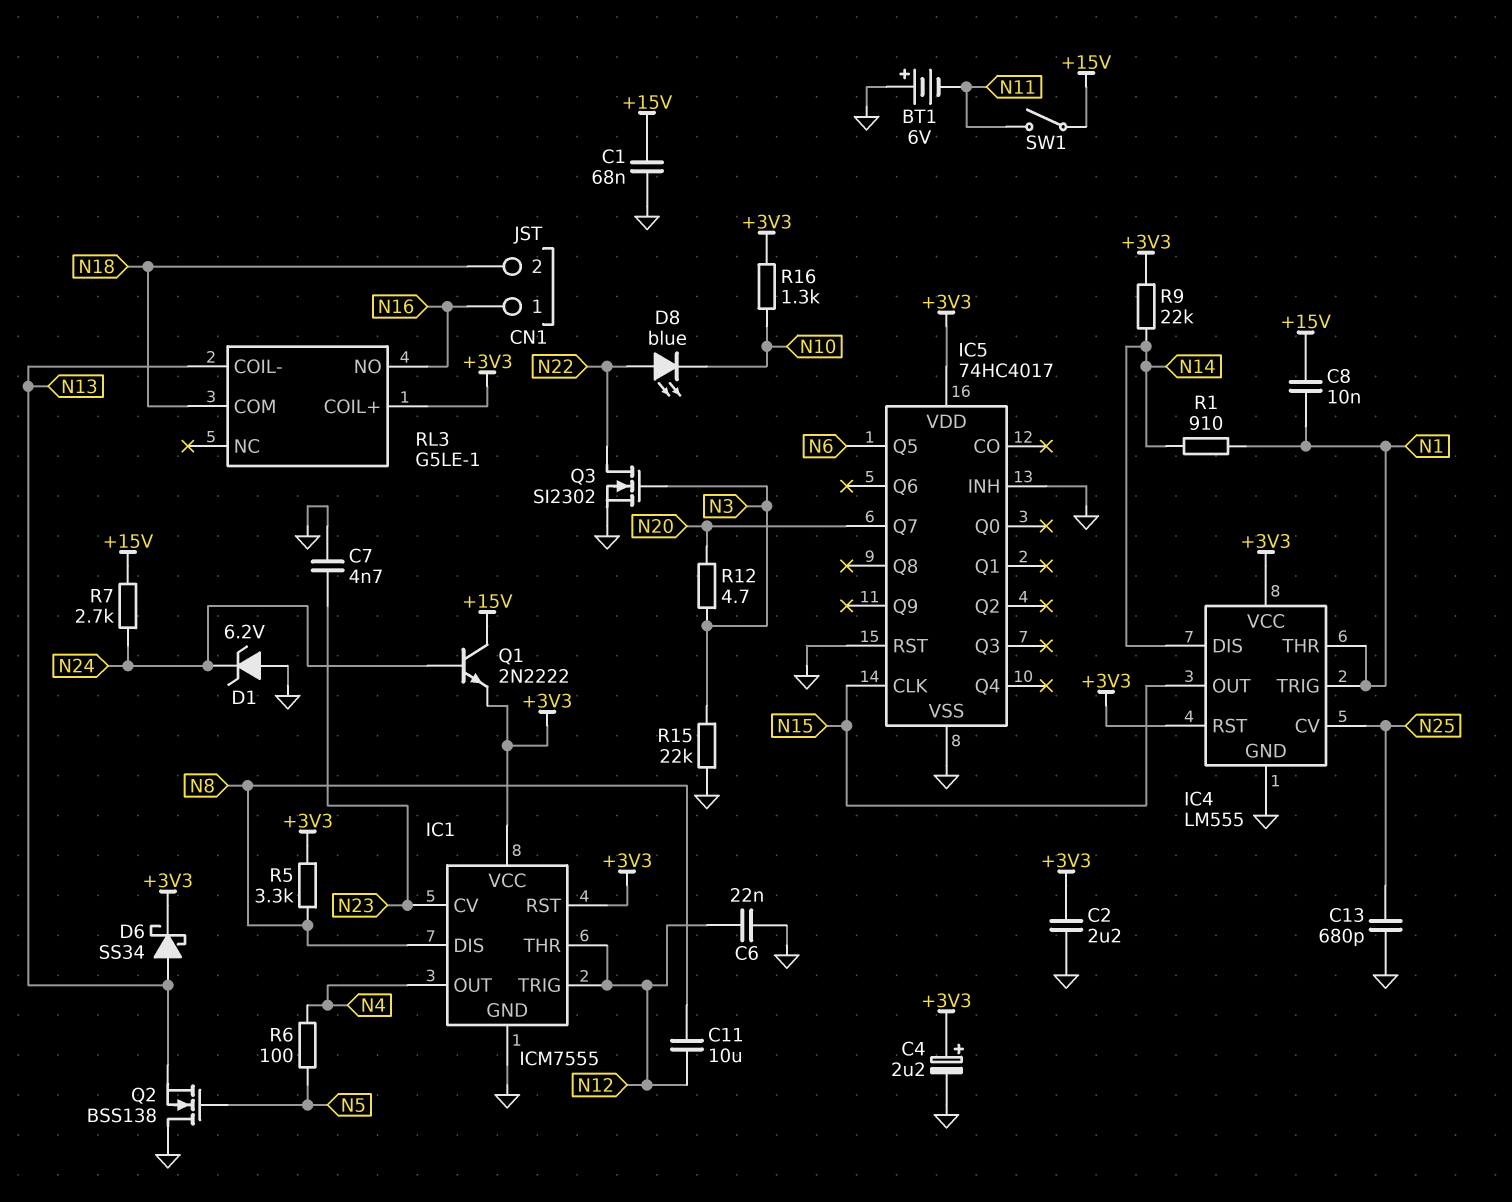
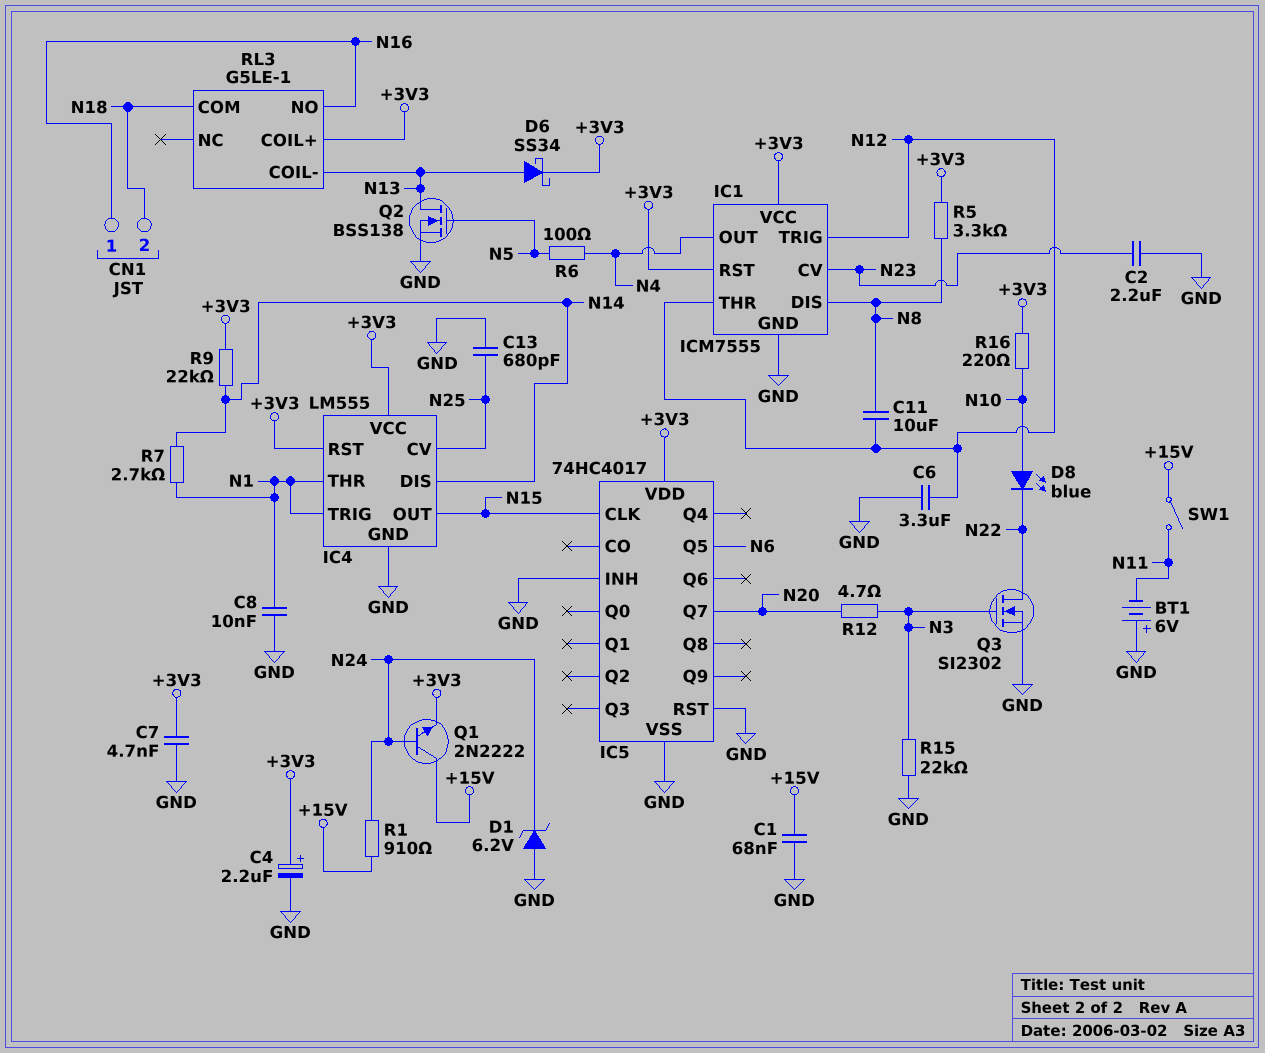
C2: 2.2uF (+3V3, GND) -> 2.2uF (GND, N23)
C6: 22nF (GND, N12) -> 3.3uF (GND, N12)
C7: 4.7nF (GND, N23) -> 4.7nF (+3V3, GND)
C8: 10nF (+15V, N1) -> 10nF (GND, N1)
D8: LED blue (A N22, K N10) -> LED blue (A N10, K N22)
Q2: NMOS BSS138 (G N5, D GND, S N13) -> NMOS BSS138 (G N5, D N13, S GND)
R1: 910 (N1, N14) -> 910 (+15V, N24)
R7: 2.7k (+15V, N24) -> 2.7k (N1, N14)
R16: 1.3k (+3V3, N10) -> 220 (+3V3, N10)

